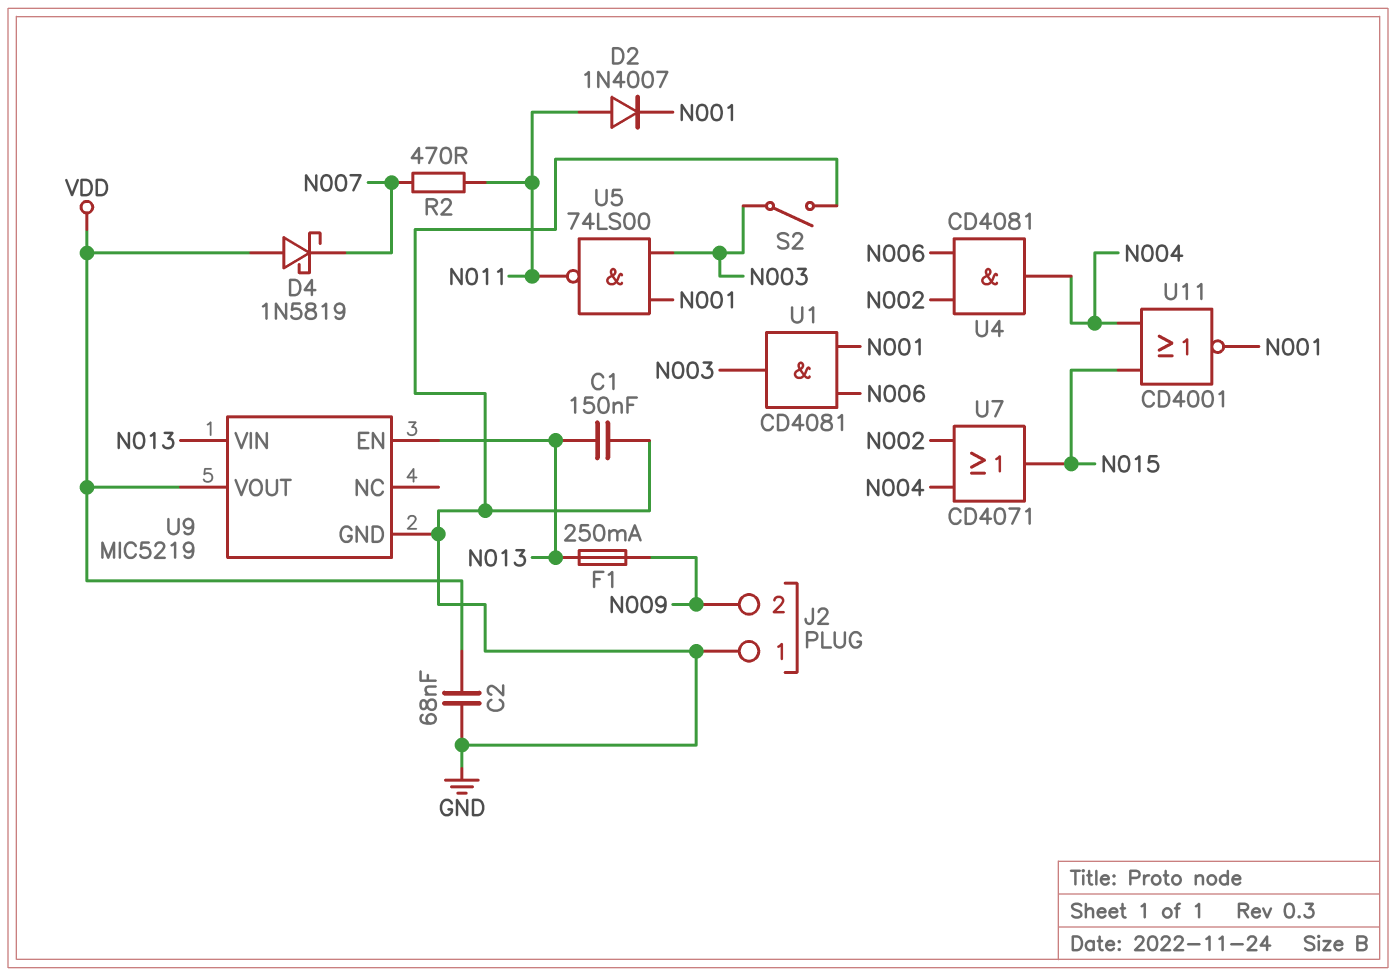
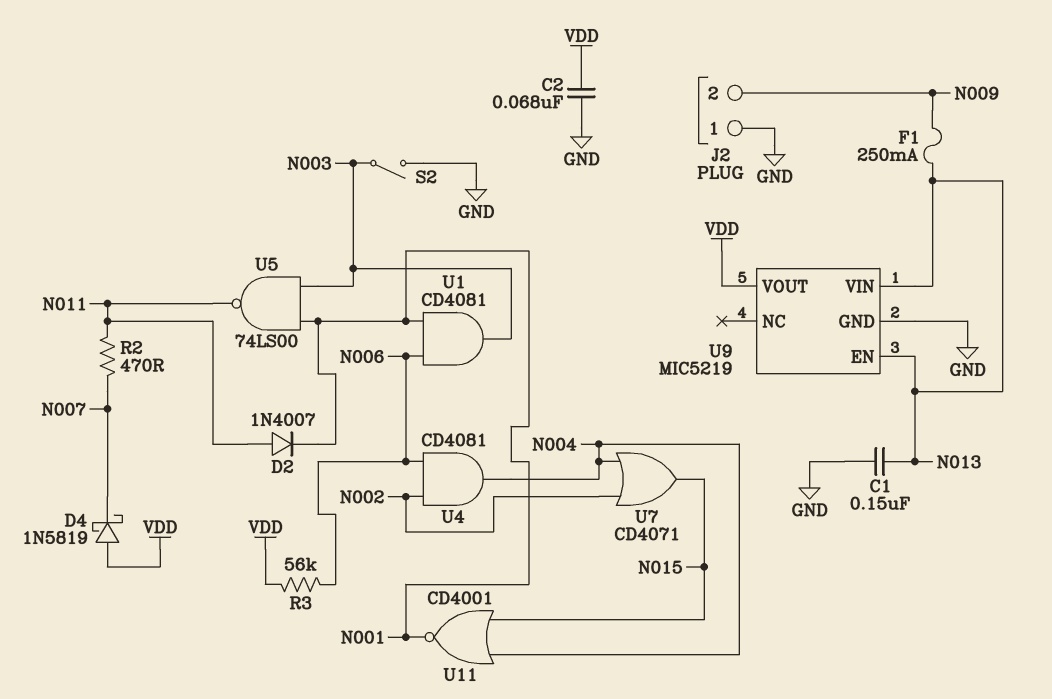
R3: none -> 56k (N006, VDD)

